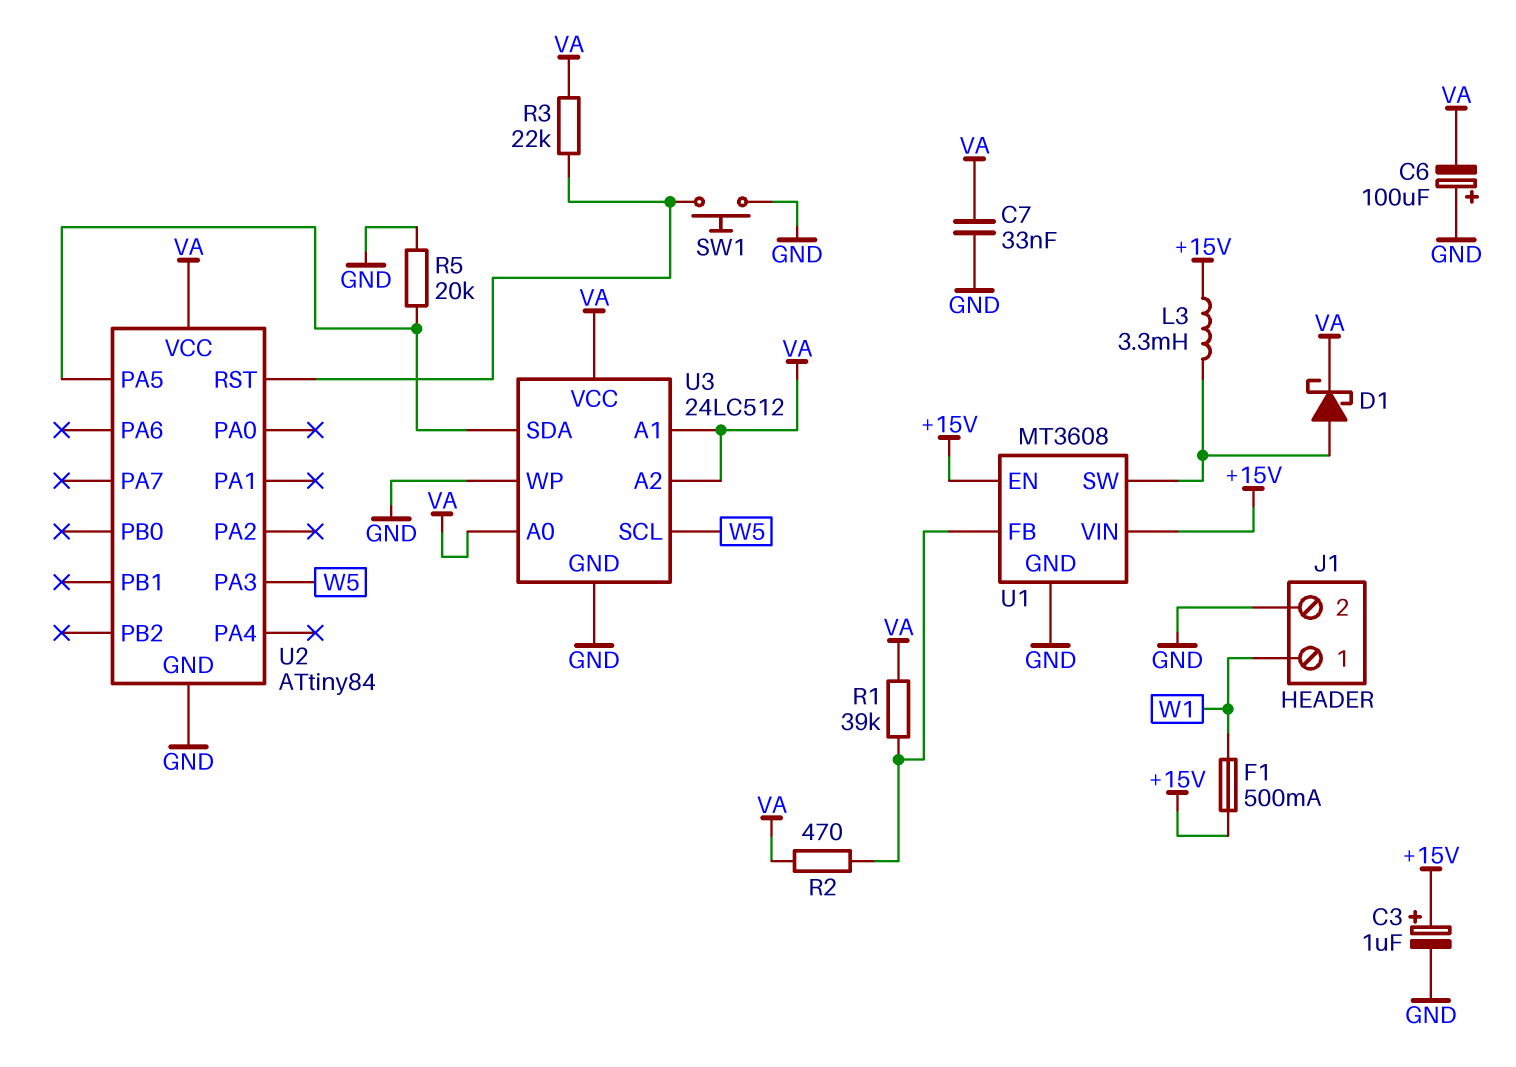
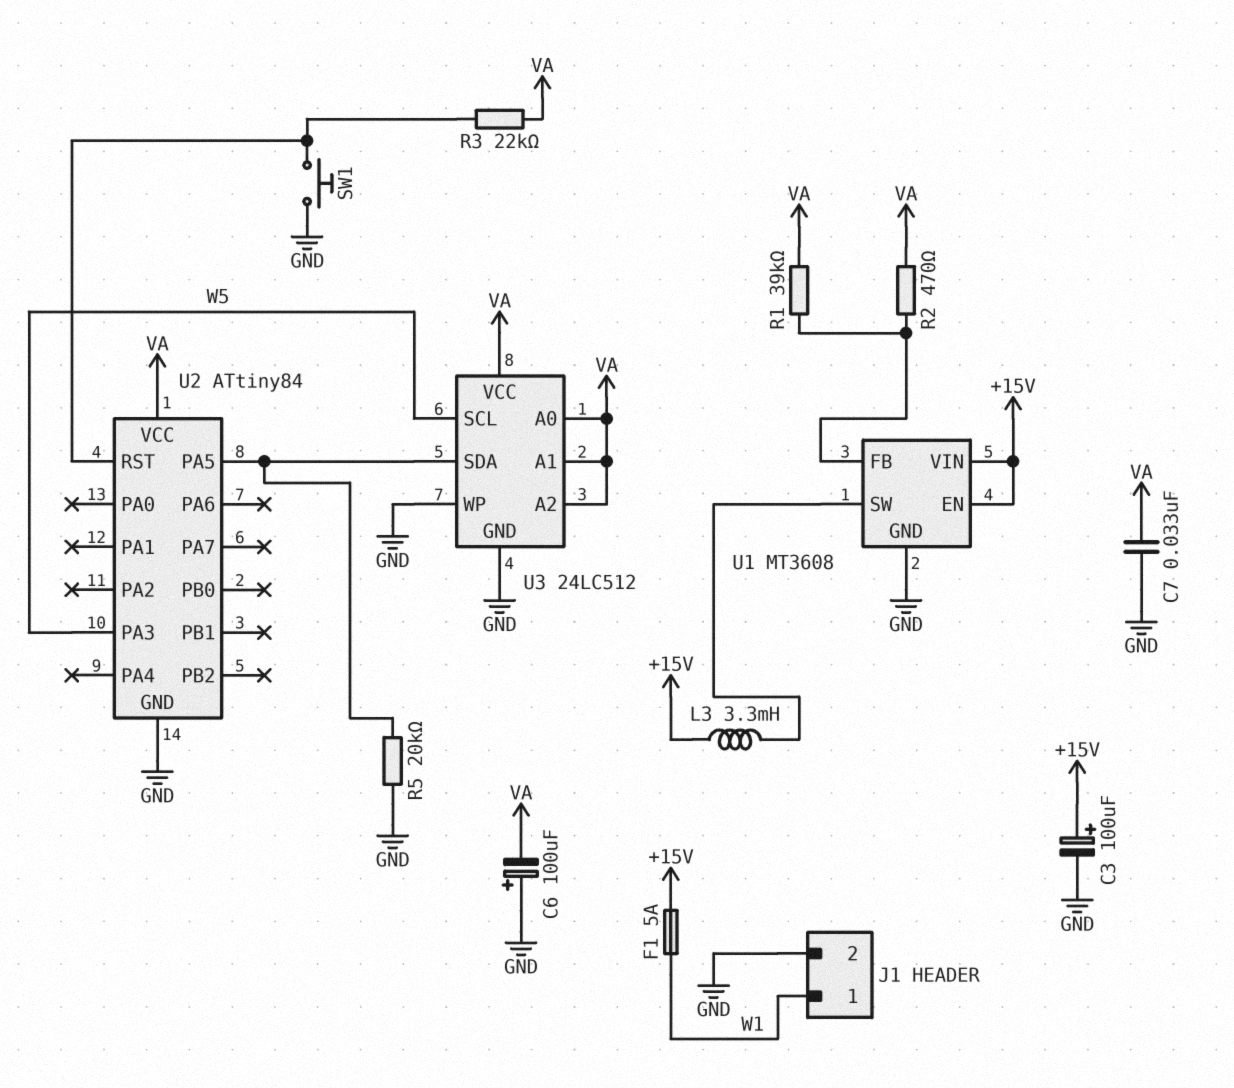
C3: 1uF (plus +15V, minus GND) -> 100uF (plus +15V, minus GND)
D1: schottky (A U1/SW, K VA) -> none
F1: 500mA (+15V, W1) -> 5A (+15V, W1)

